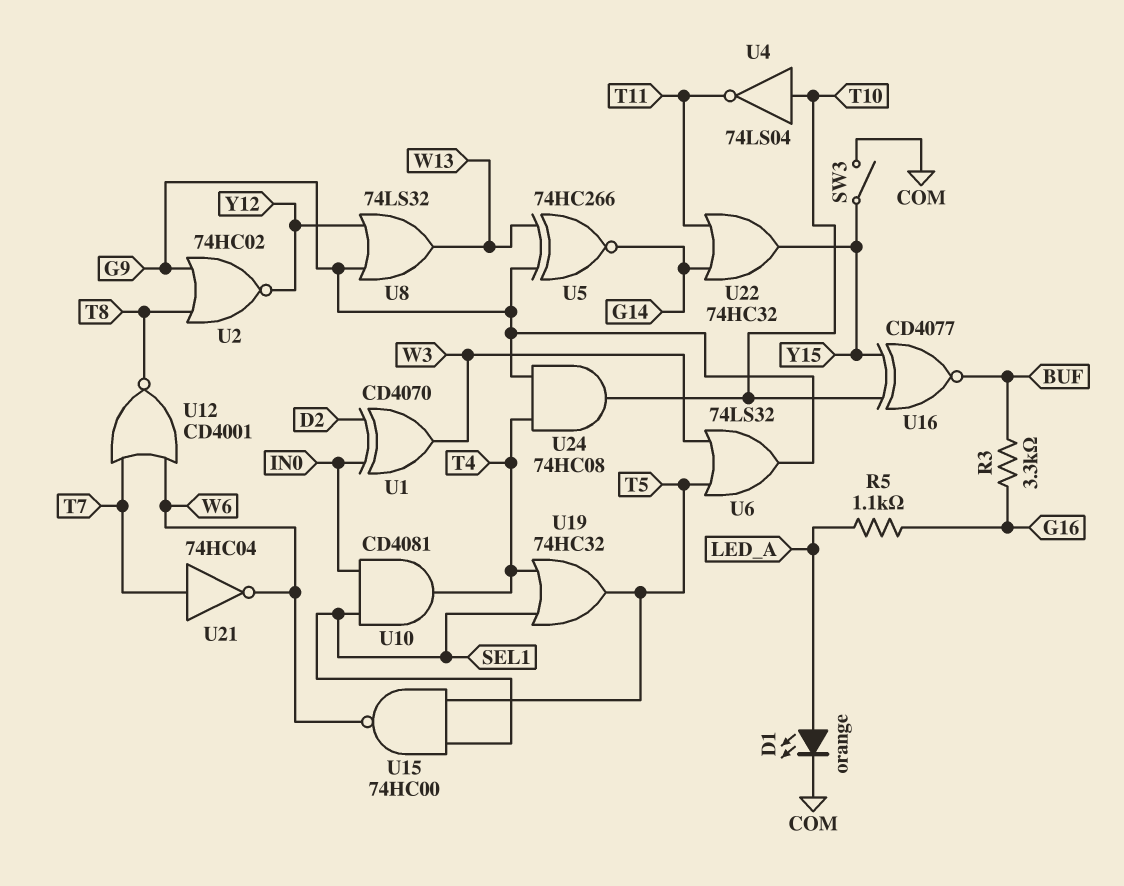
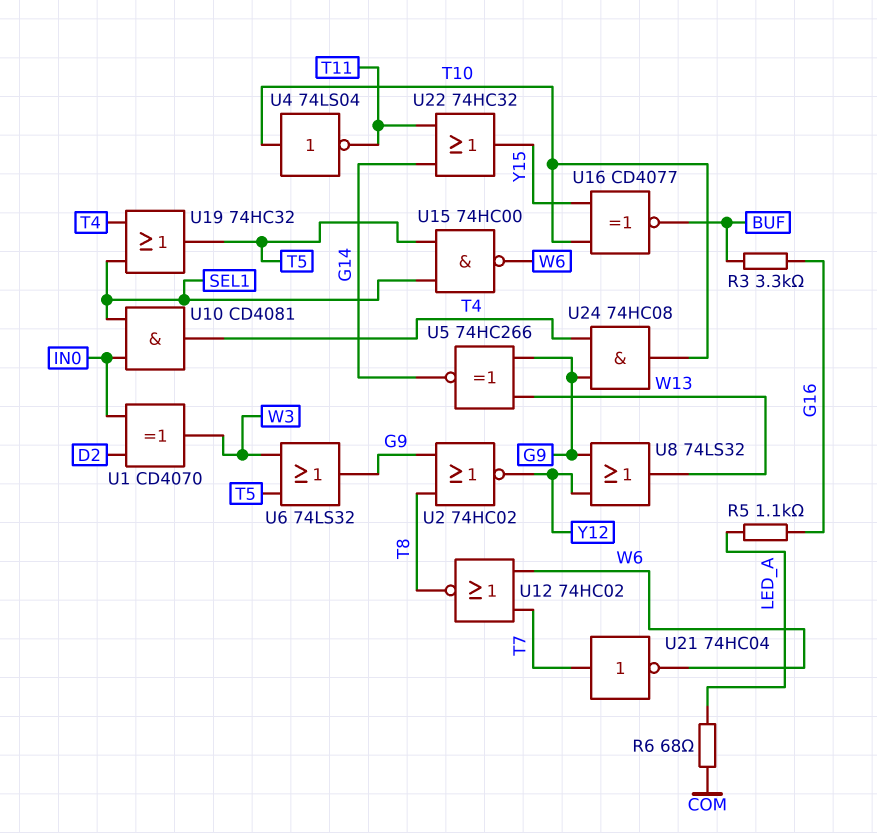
D1: LED orange (A LED_A, K COM) -> none
R6: none -> 68 (COM, LED_A)
SW3: switch (COM, Y15) -> none
U12: NOR CD4001 (in T7, in W6, out T8) -> NOR 74HC02 (in T7, in W6, out T8)

